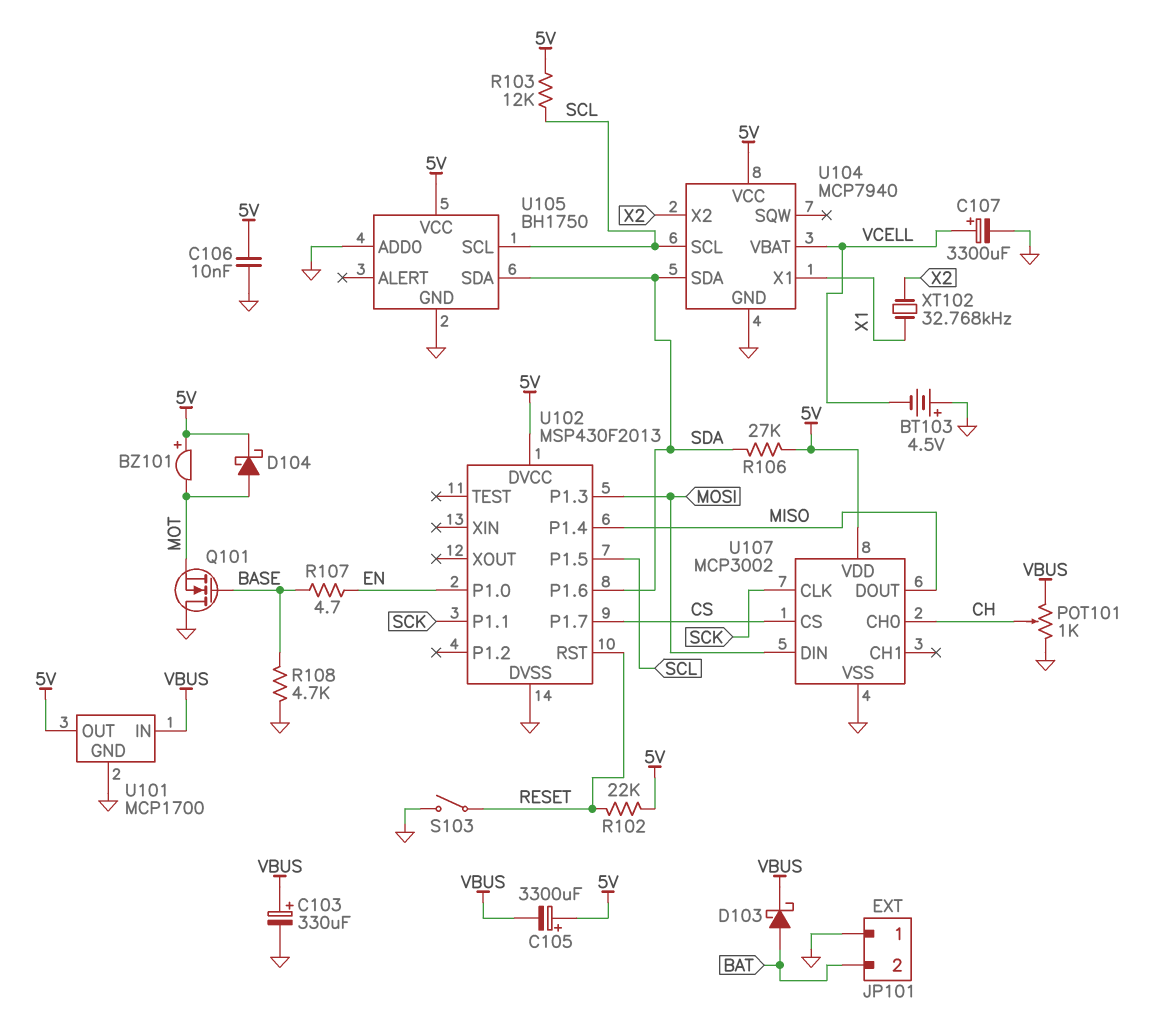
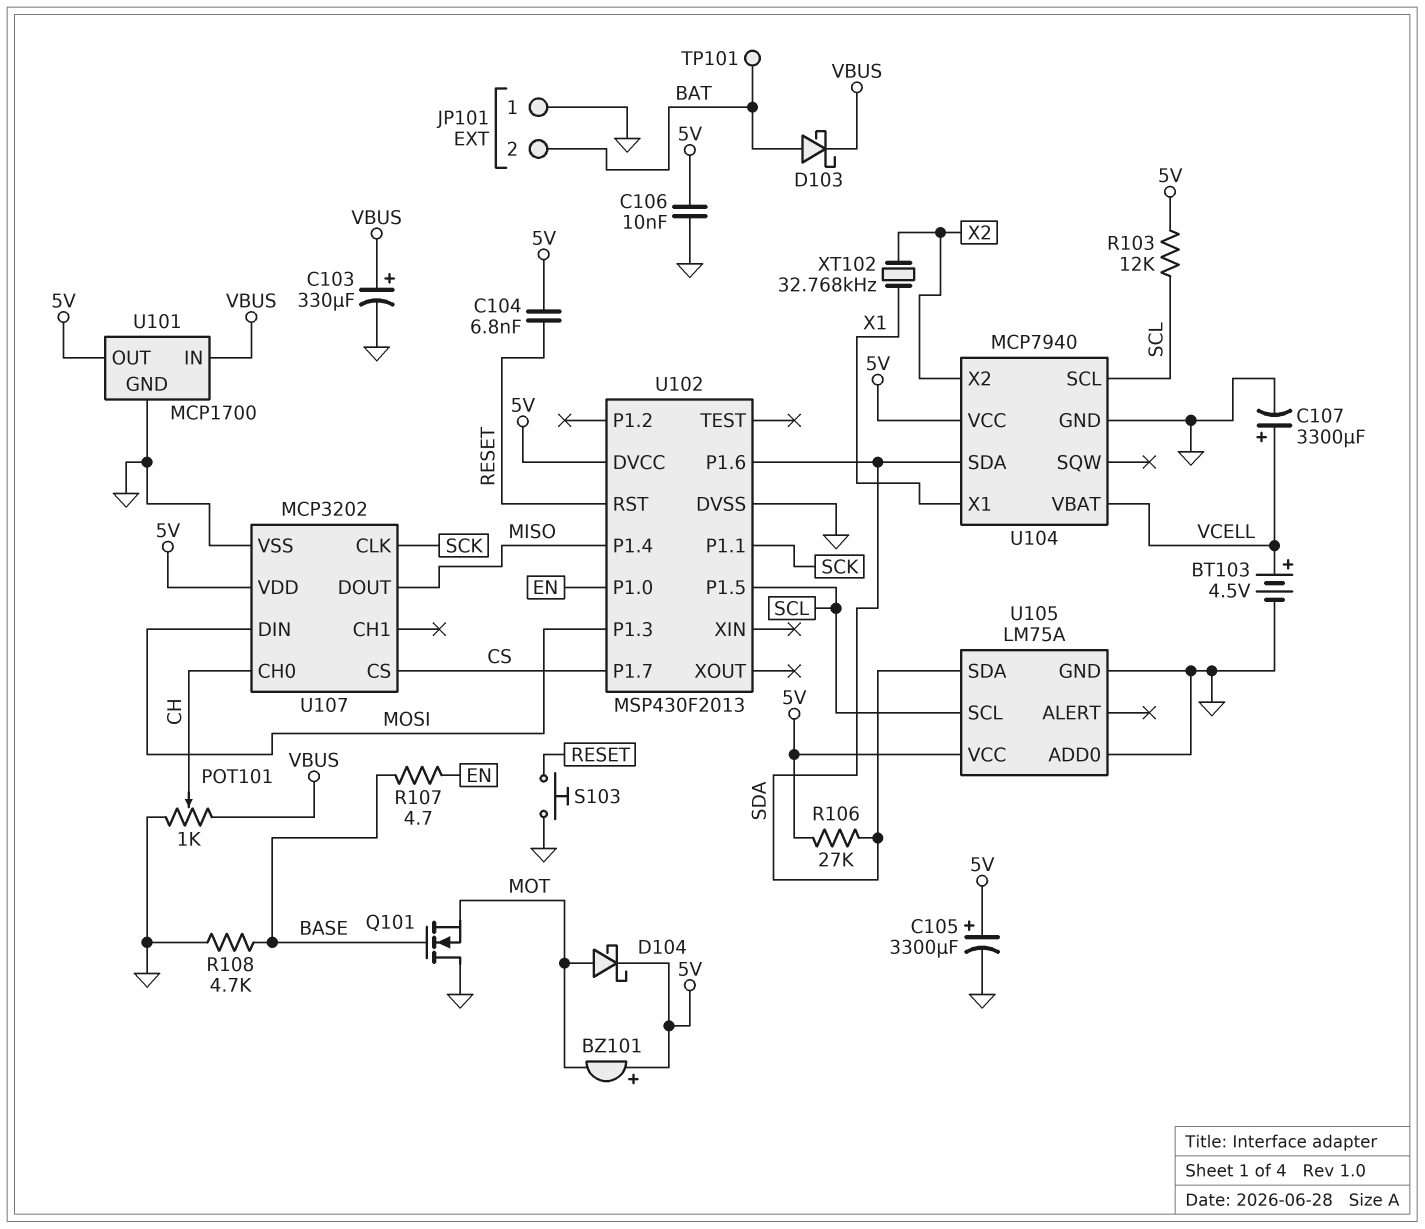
BT103: 4.5V (plus GND, minus VCELL) -> 4.5V (plus VCELL, minus GND)
C104: none -> 6.8nF (5V, RESET)
C105: 3300uF (plus 5V, minus VBUS) -> 3300uF (plus 5V, minus GND)
R102: 22k (5V, RESET) -> none
S103: switch (GND, RESET) -> button (GND, RESET)
TP101: none -> test point (BAT)
U105: BH1750 -> LM75A
U107: MCP3002 -> MCP3202

